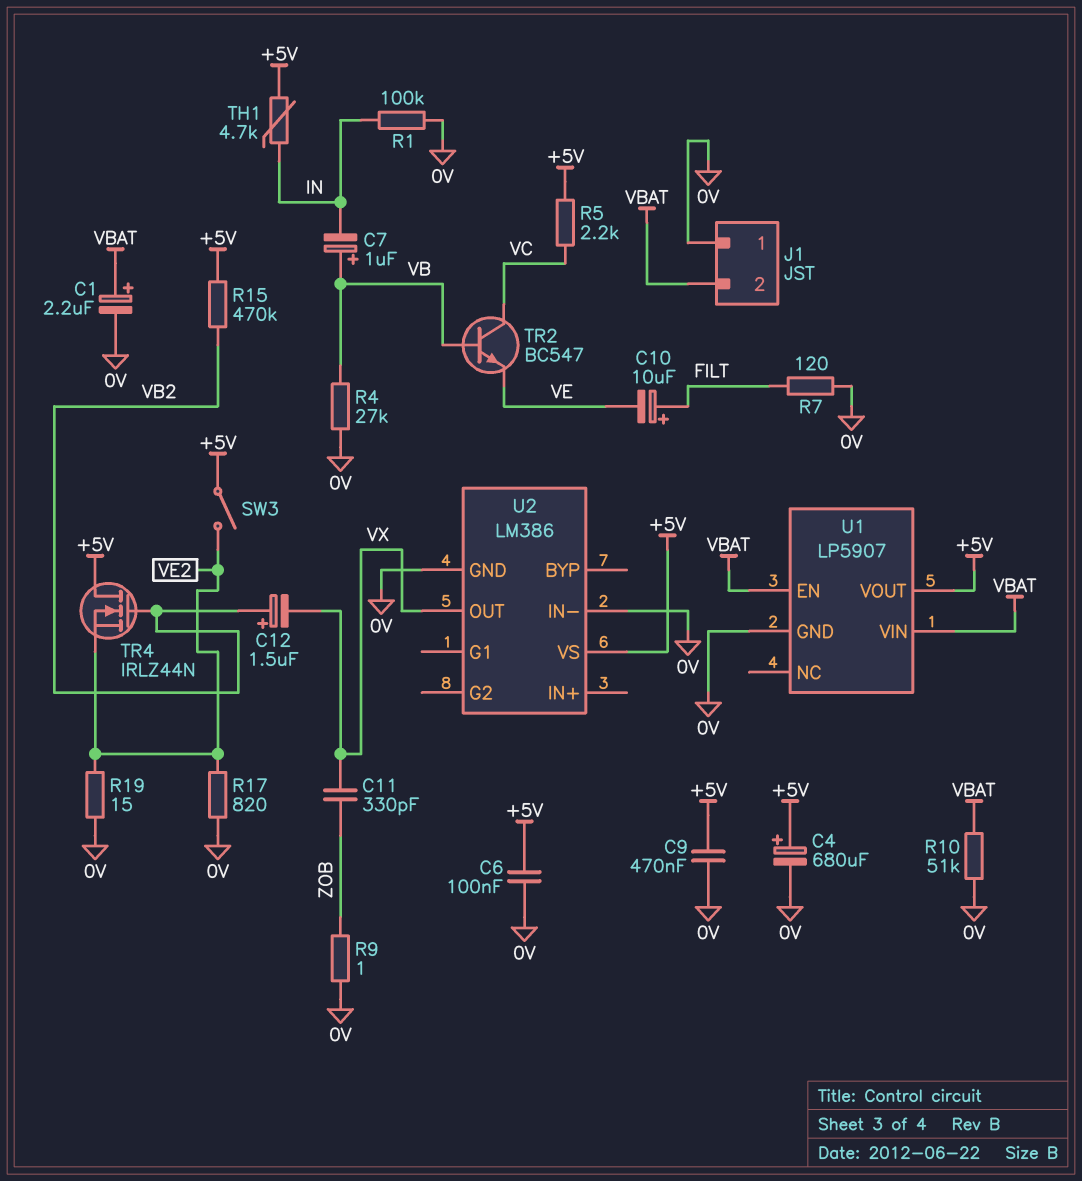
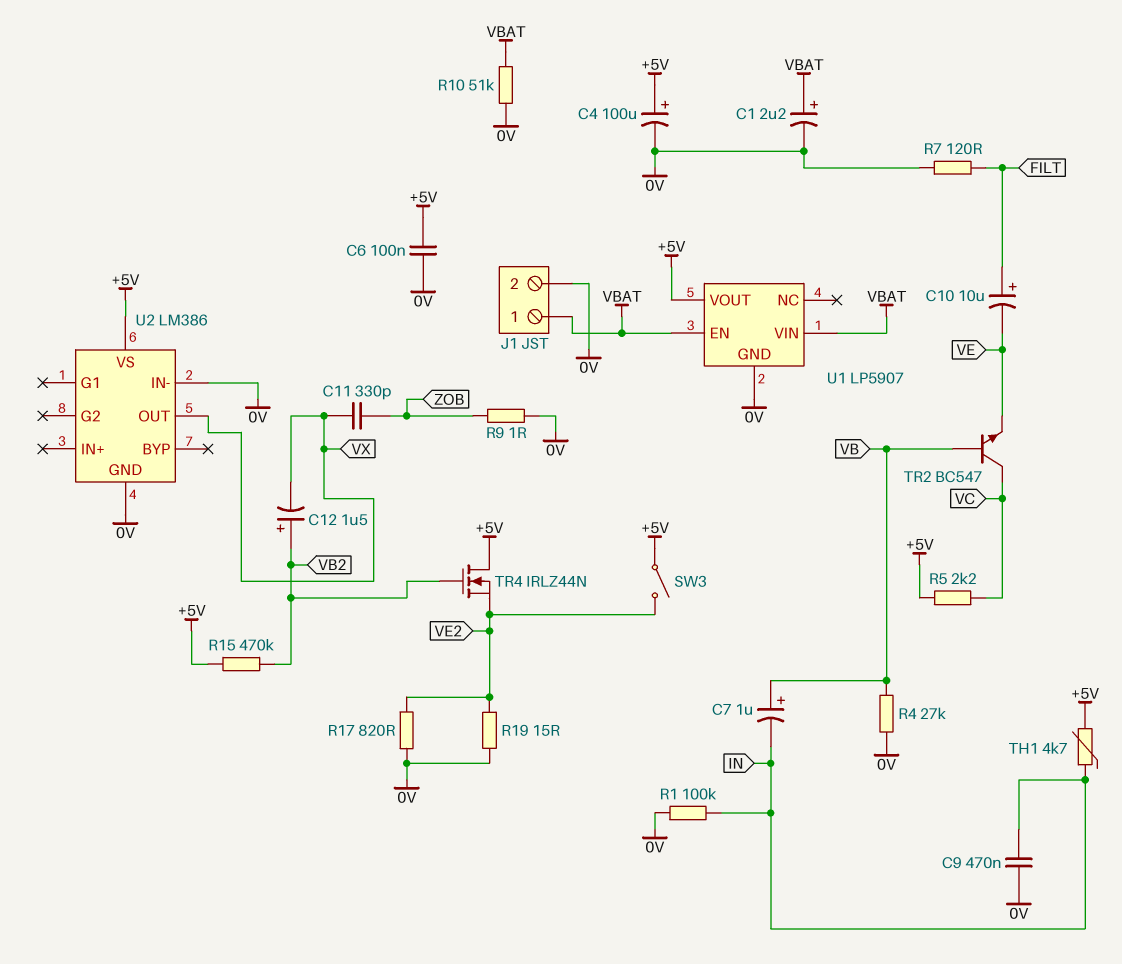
C4: 680uF (plus +5V, minus 0V) -> 100uF (plus +5V, minus 0V)
C9: 470nF (+5V, 0V) -> 470nF (0V, IN)
J1 pin 1: 0V -> VBAT
J1 pin 2: VBAT -> 0V

